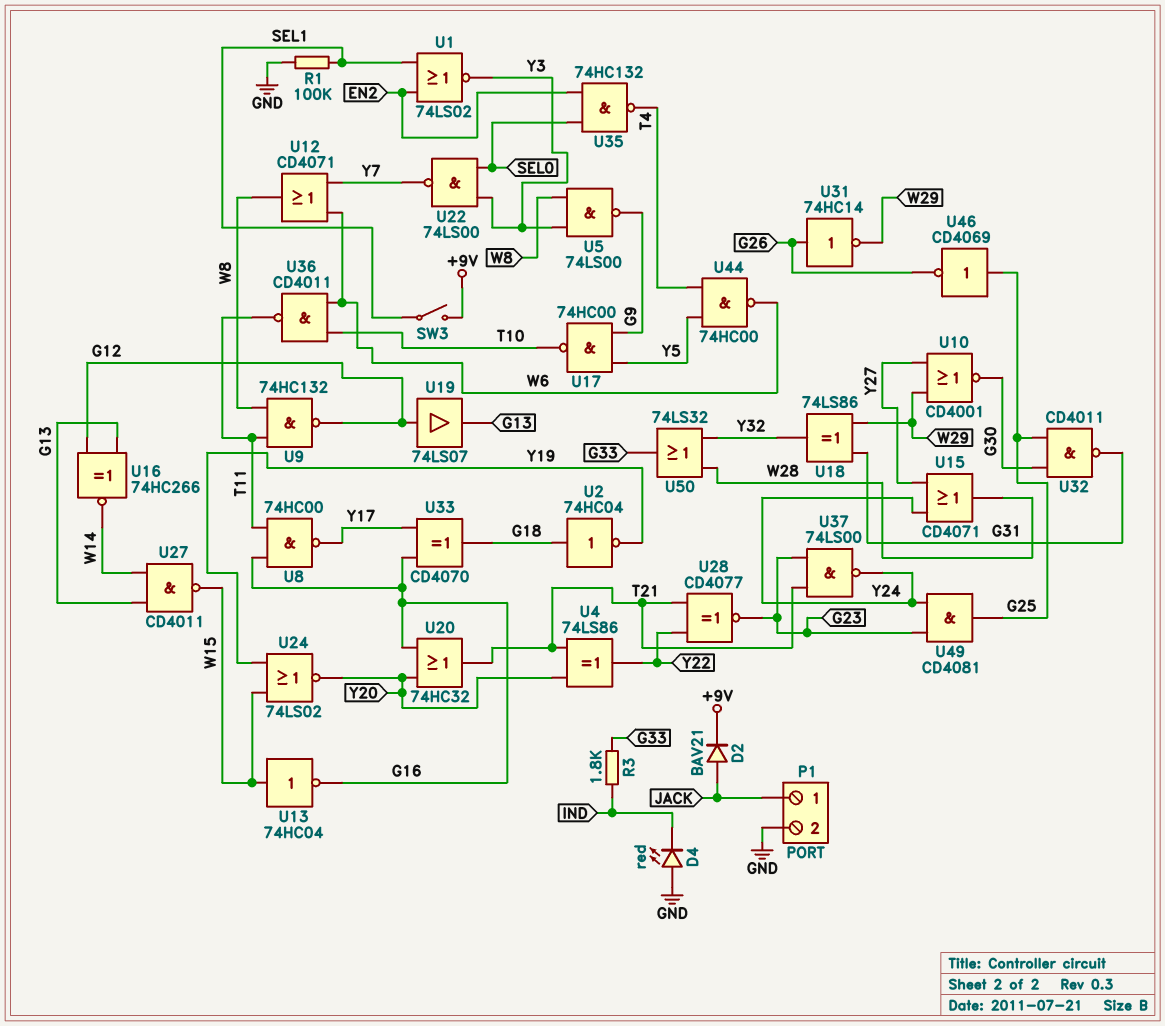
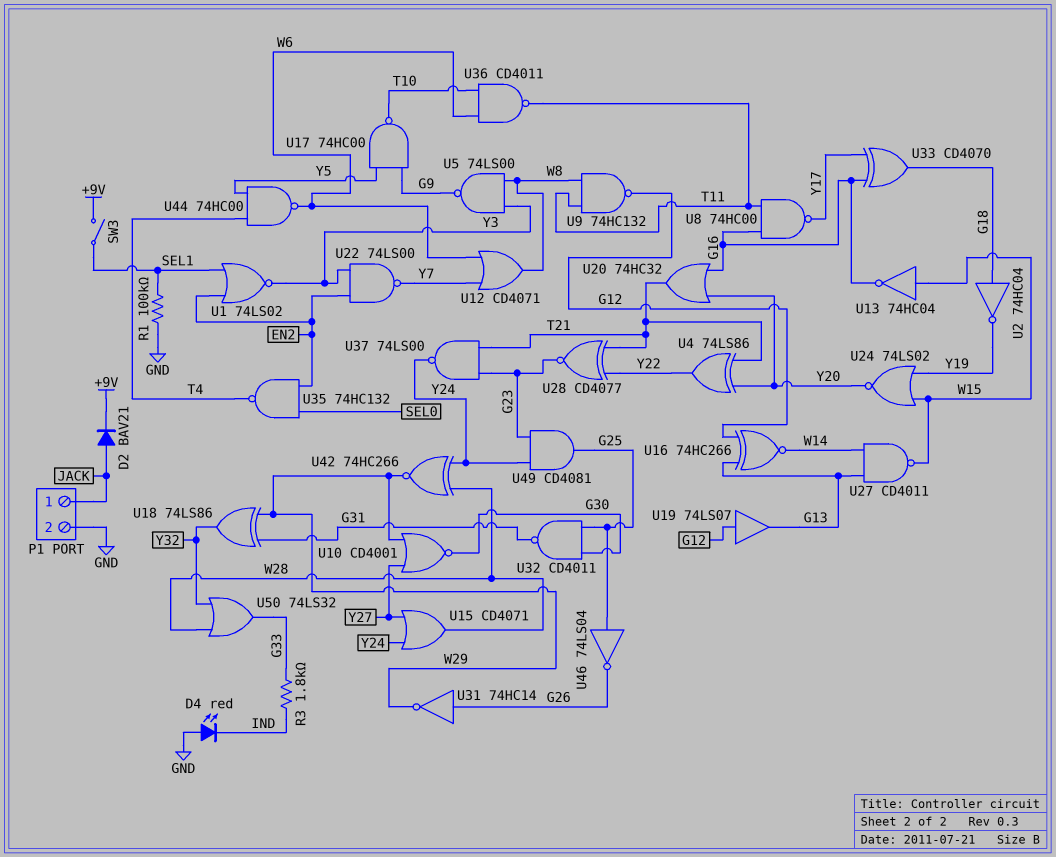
U22: NAND 74LS00 (in SEL0, in Y3, out Y7) -> NAND 74LS00 (in EN2, in Y3, out Y7)
U42: none -> XNOR 74HC266 (in W28, in Y24, out W29)
U46: NOT CD4069 (in G25, out G26) -> NOT 74LS04 (in G25, out G26)

